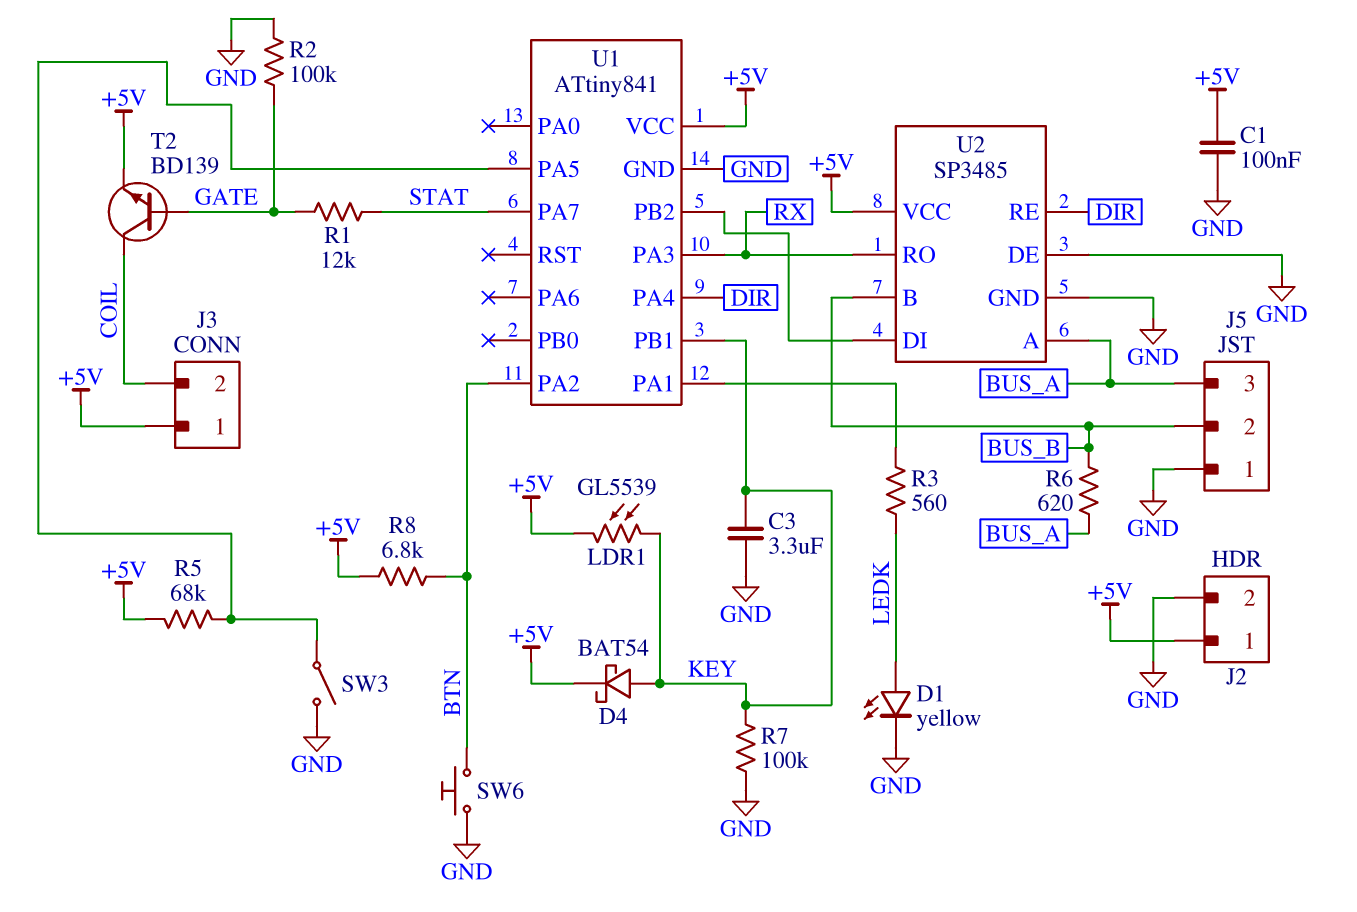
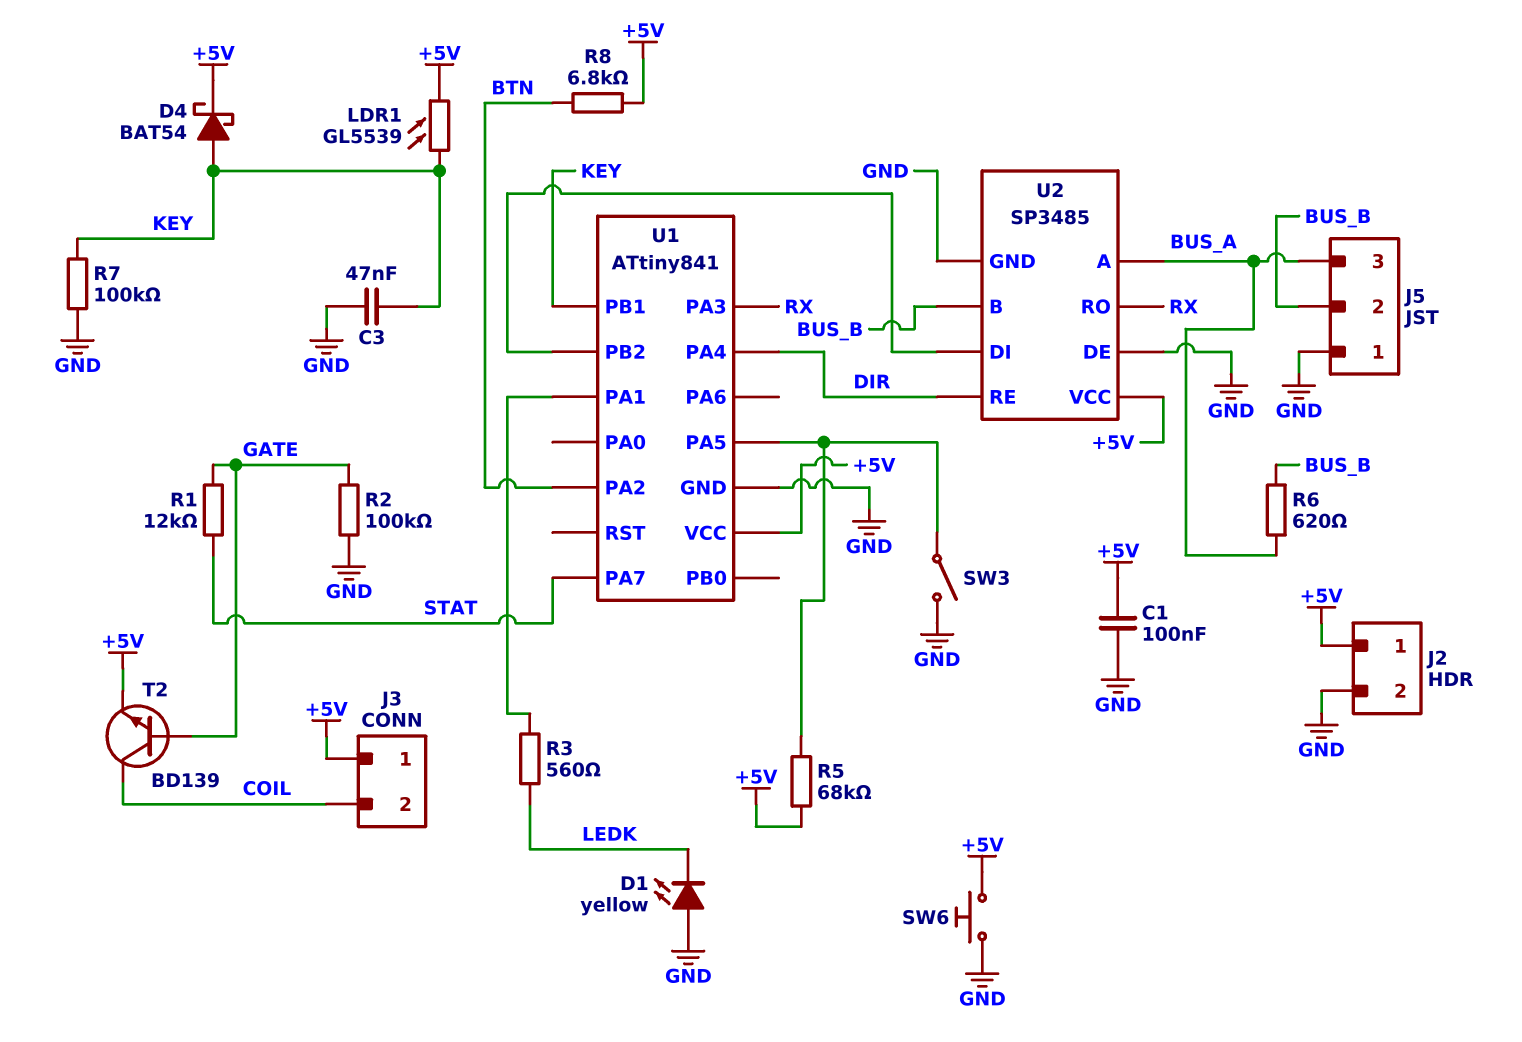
C3: 3.3uF (GND, KEY) -> 47nF (GND, KEY)
D1: LED yellow (A LEDK, K GND) -> LED yellow (A GND, K LEDK)
SW6: button (BTN, GND) -> button (+5V, GND)

